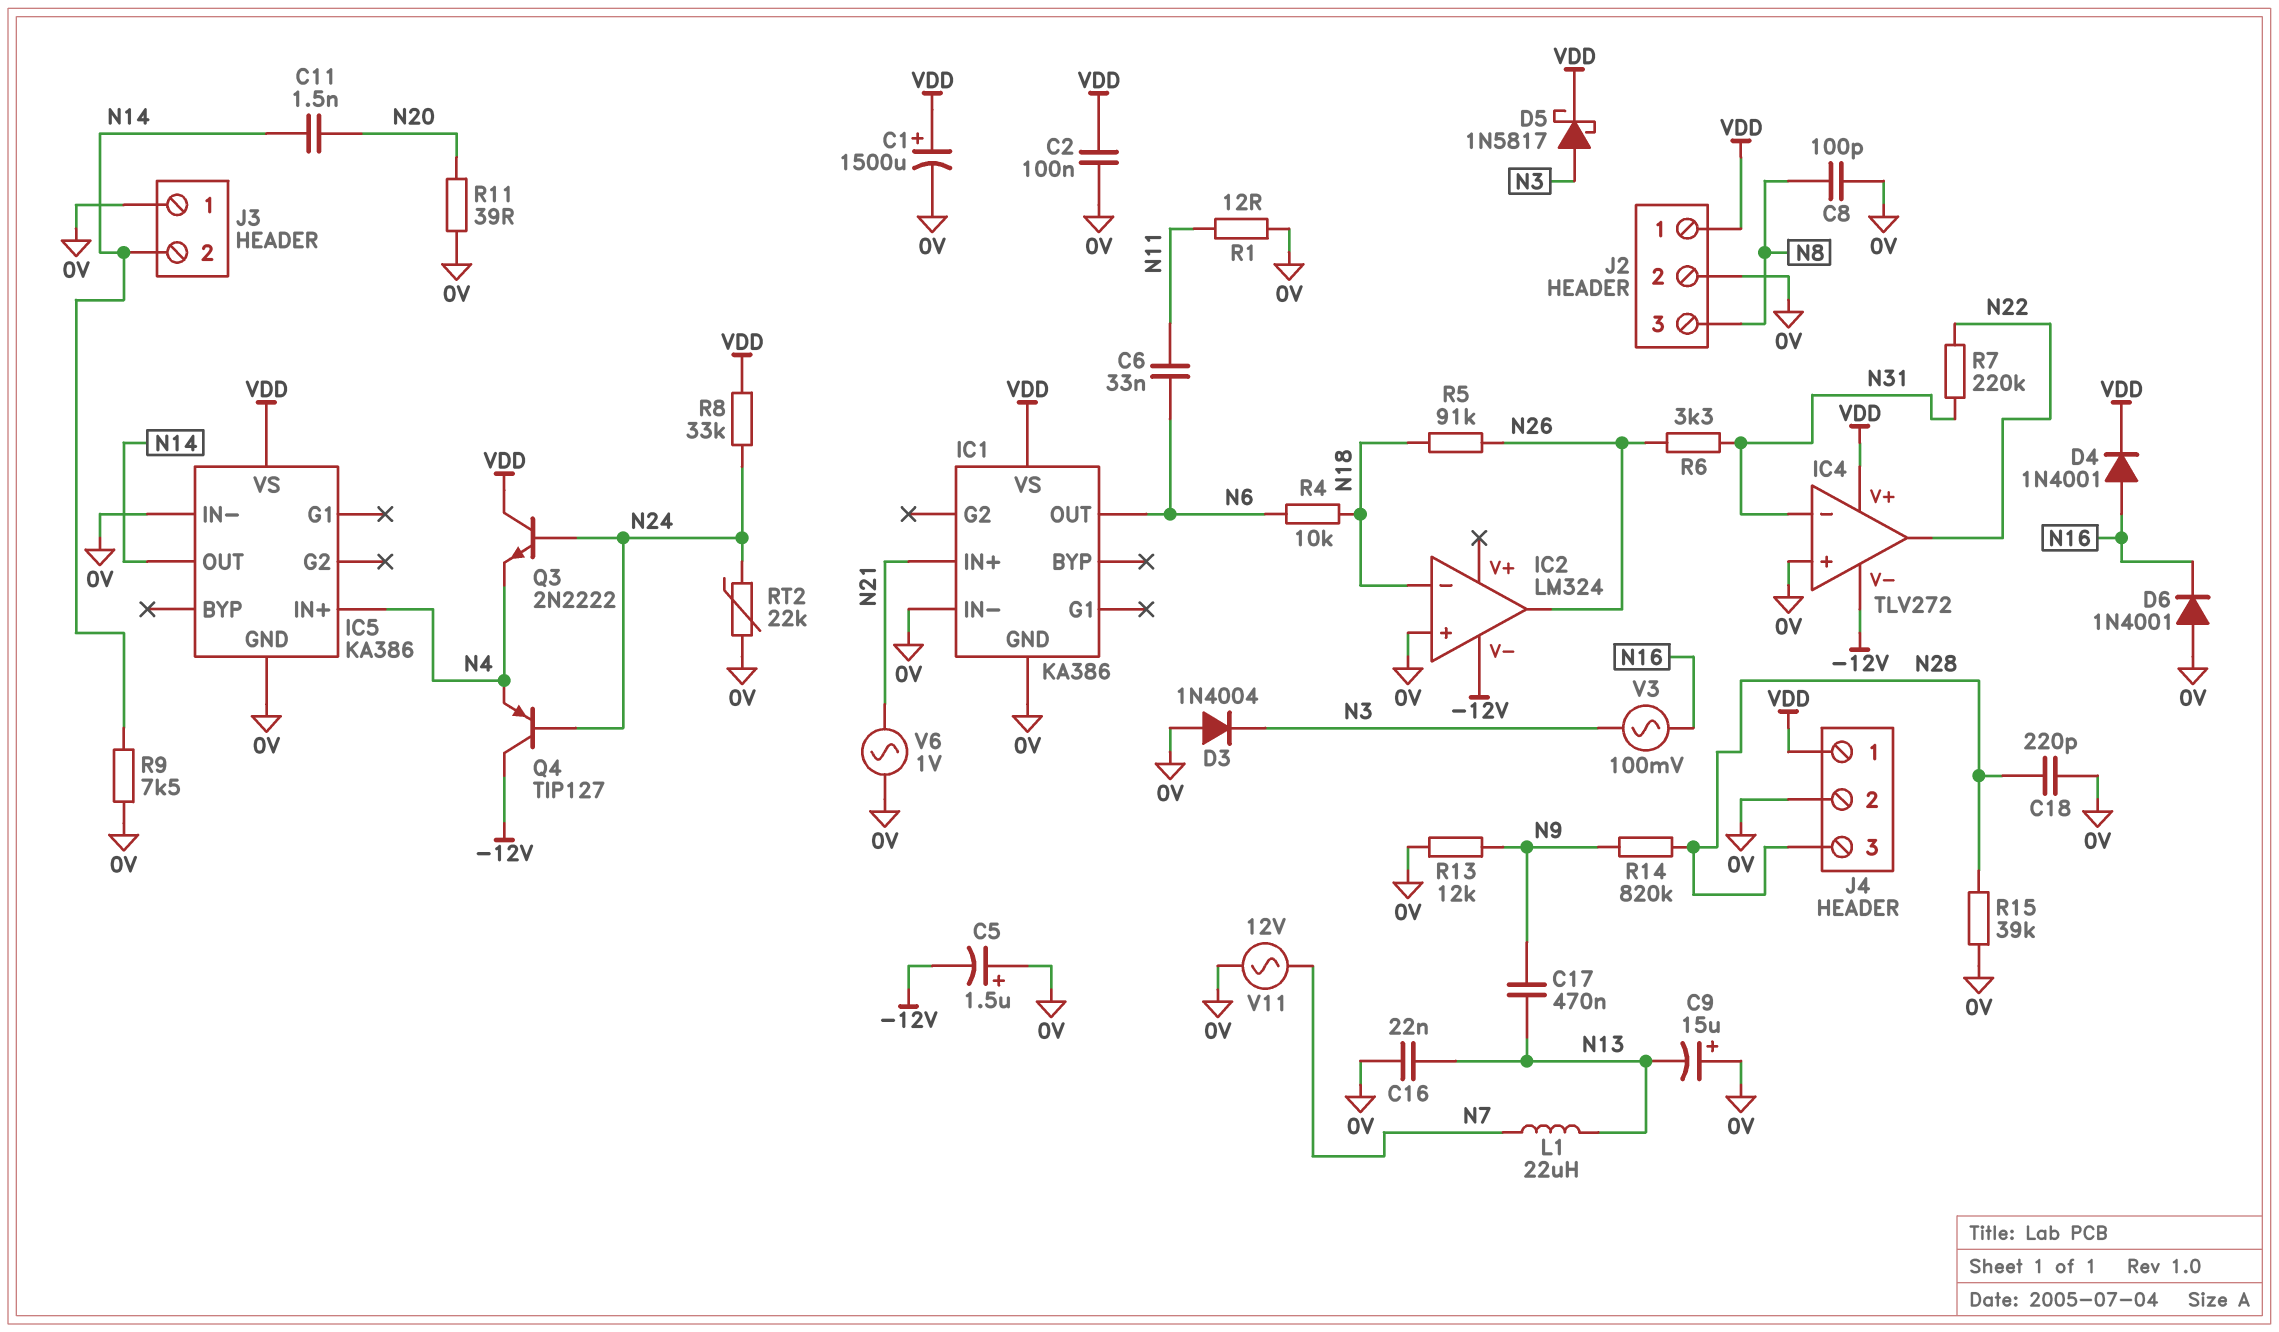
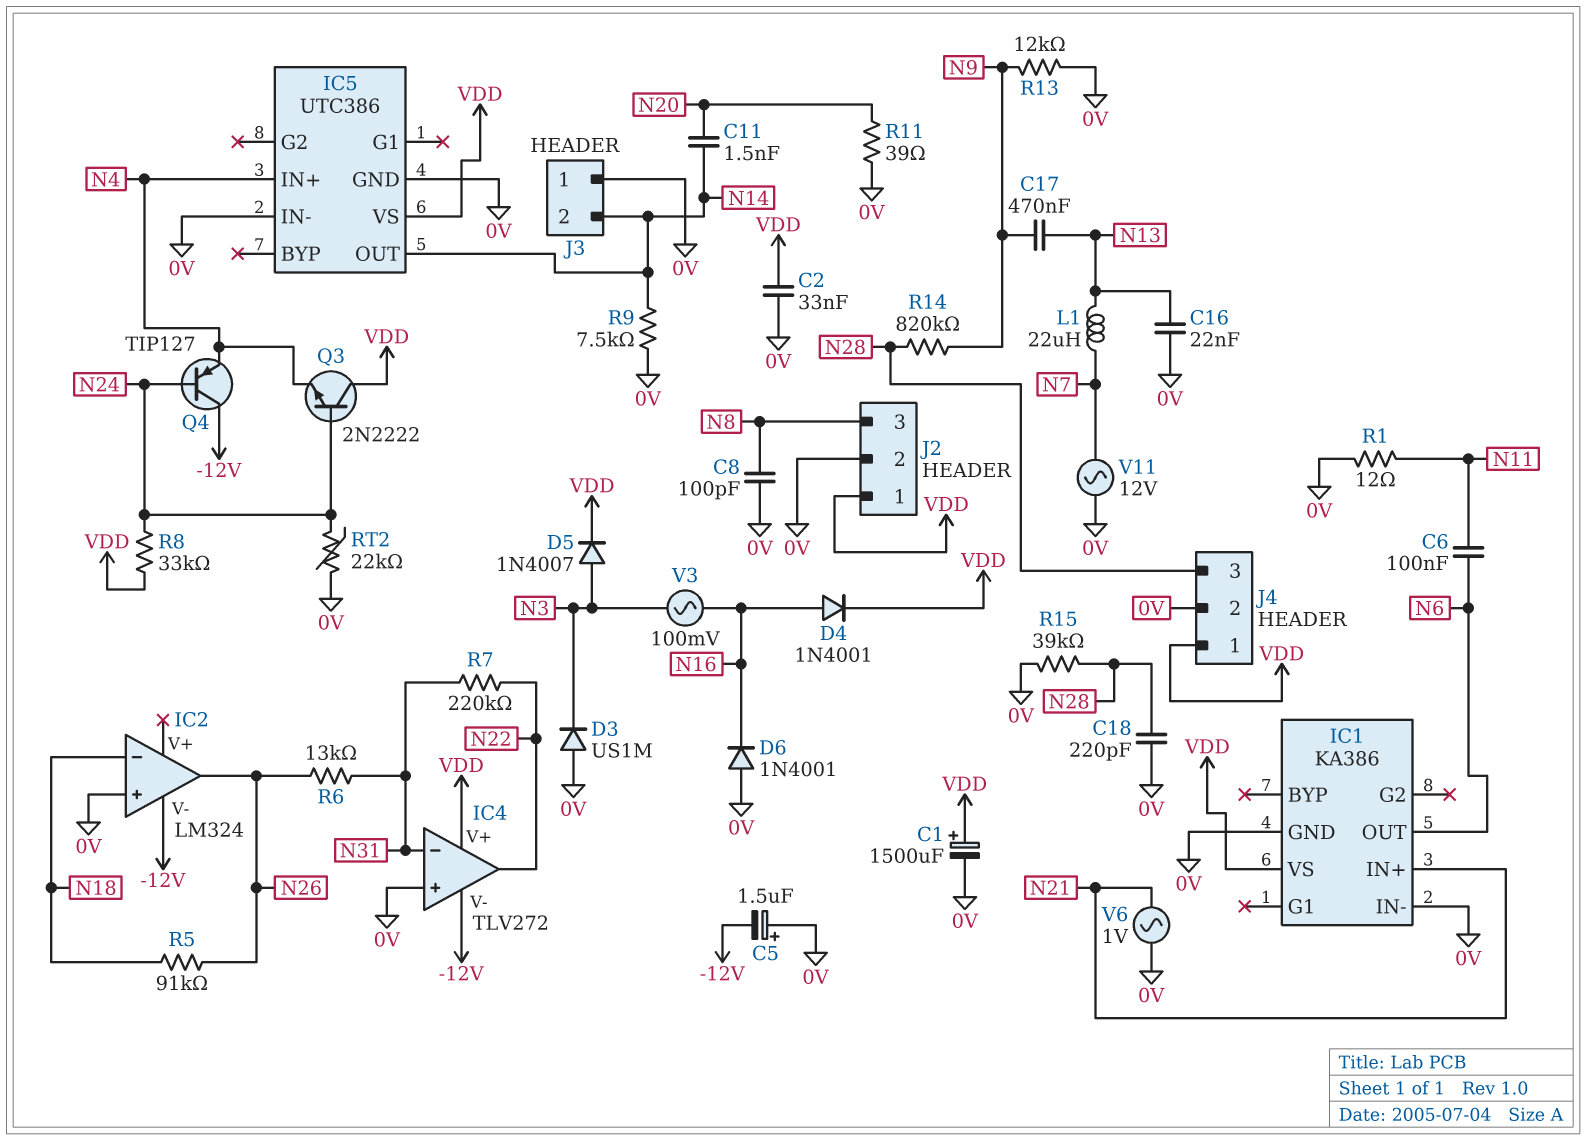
C2: 100nF (0V, VDD) -> 33nF (0V, VDD)
C6: 33nF (N6, N11) -> 100nF (N6, N11)
C9: 15uF (plus 0V, minus N13) -> none
D3: diode 1N4004 (A 0V, K N3) -> diode US1M (A 0V, K N3)
D5: schottky 1N5817 (A N3, K VDD) -> diode 1N4007 (A N3, K VDD)
IC5: KA386 -> UTC386
R4: 10k (N6, N18) -> none
R6: 3.3k (N26, N31) -> 13k (N26, N31)

